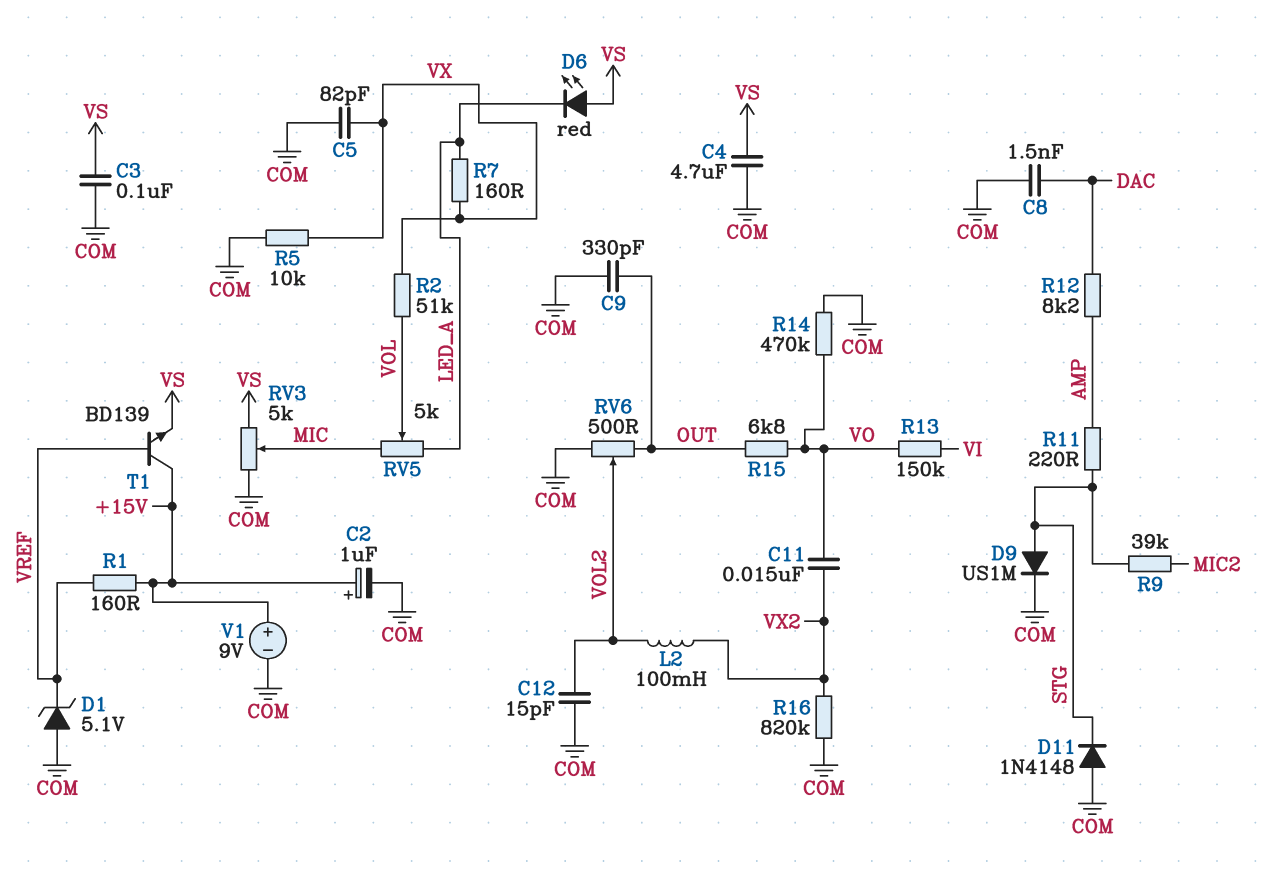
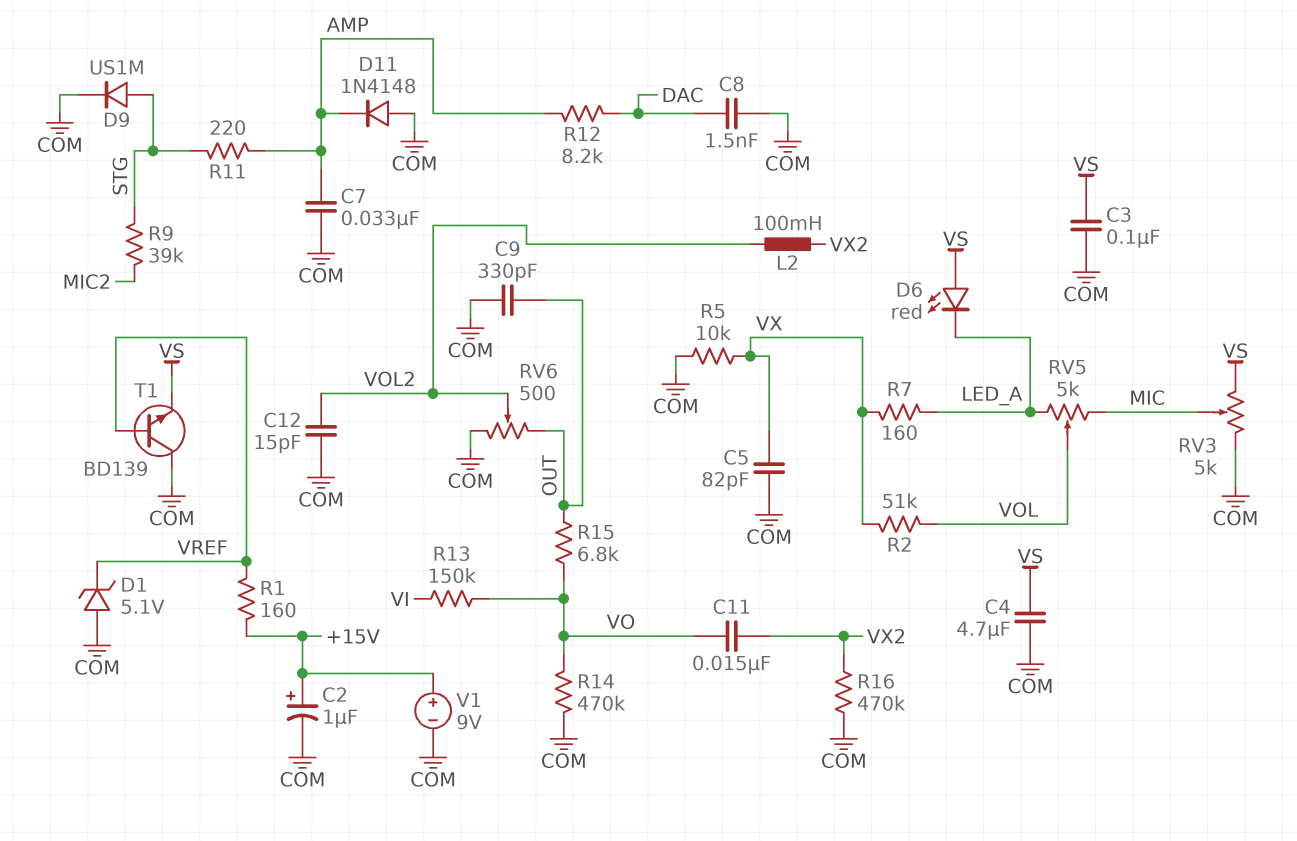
C7: none -> 33nF (AMP, COM)
D11: diode 1N4148 (A COM, K STG) -> diode 1N4148 (A COM, K AMP)
R16: 820k (COM, VX2) -> 470k (COM, VX2)
T1: NPN BD139 (B VREF, C +15V, E VS) -> NPN BD139 (B VREF, C COM, E VS)

